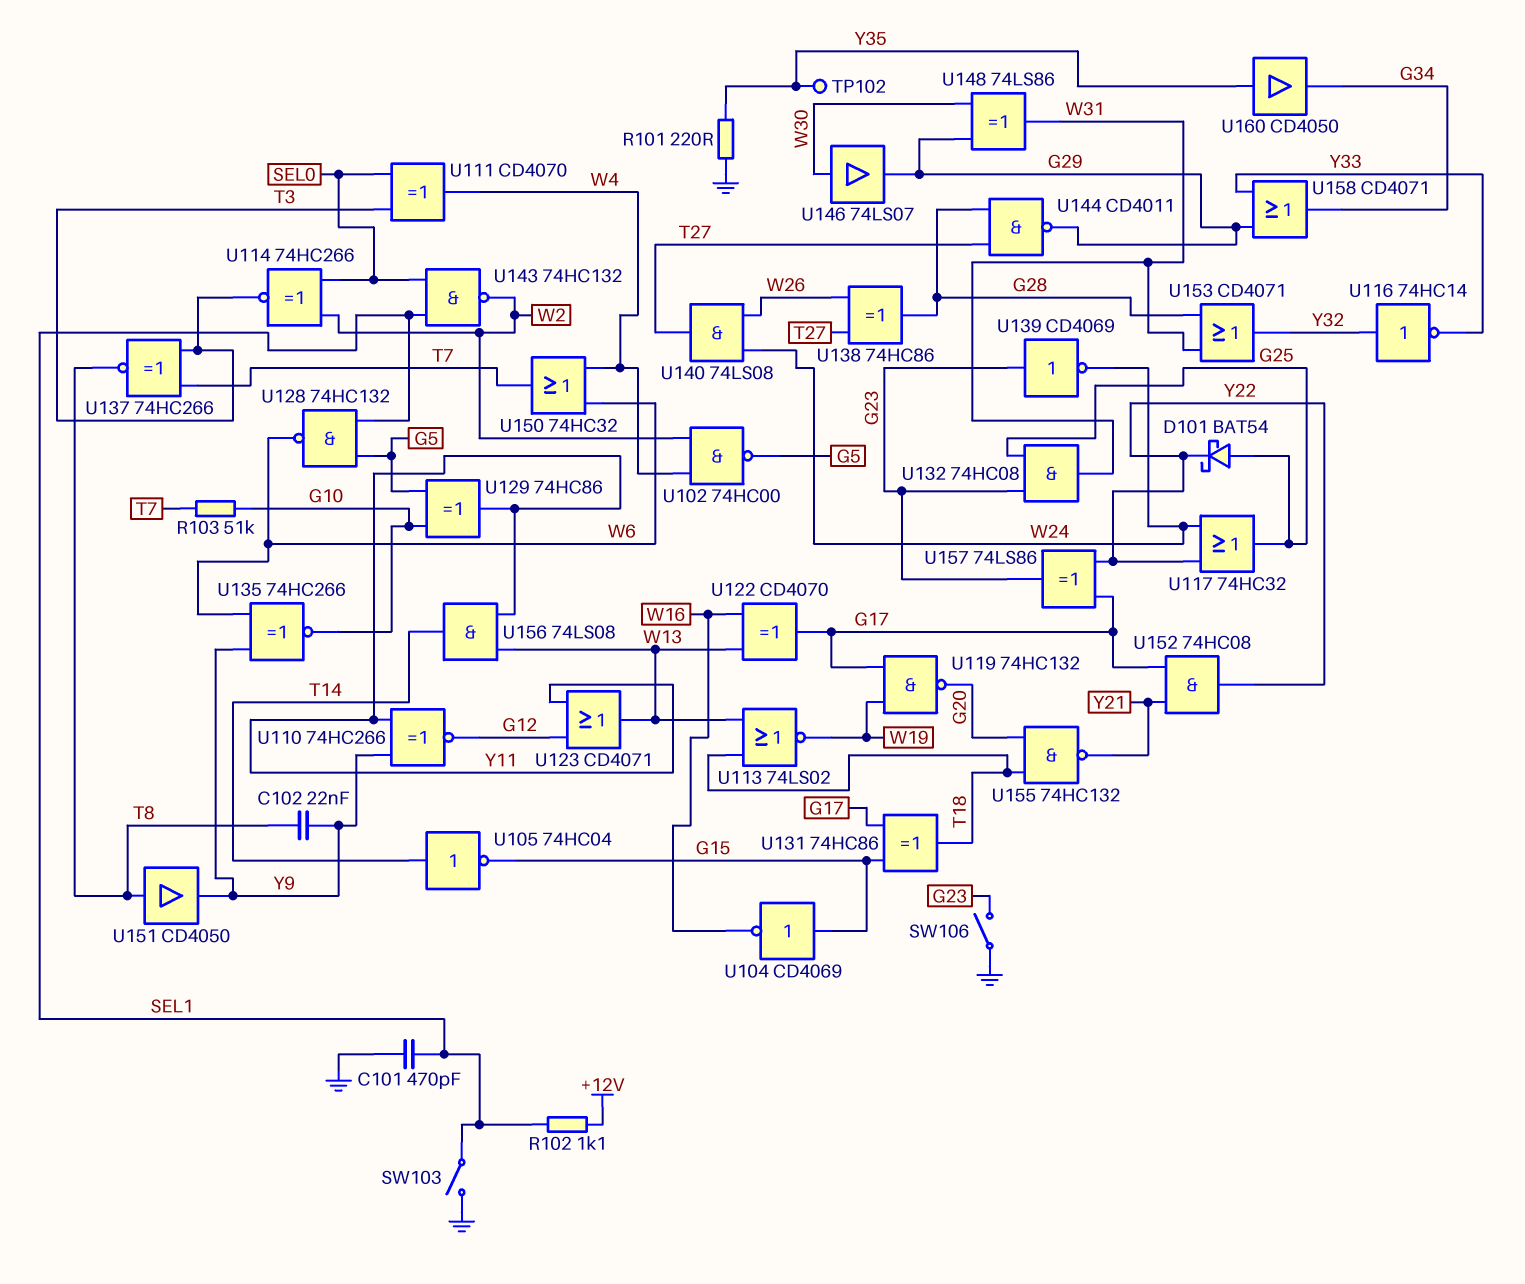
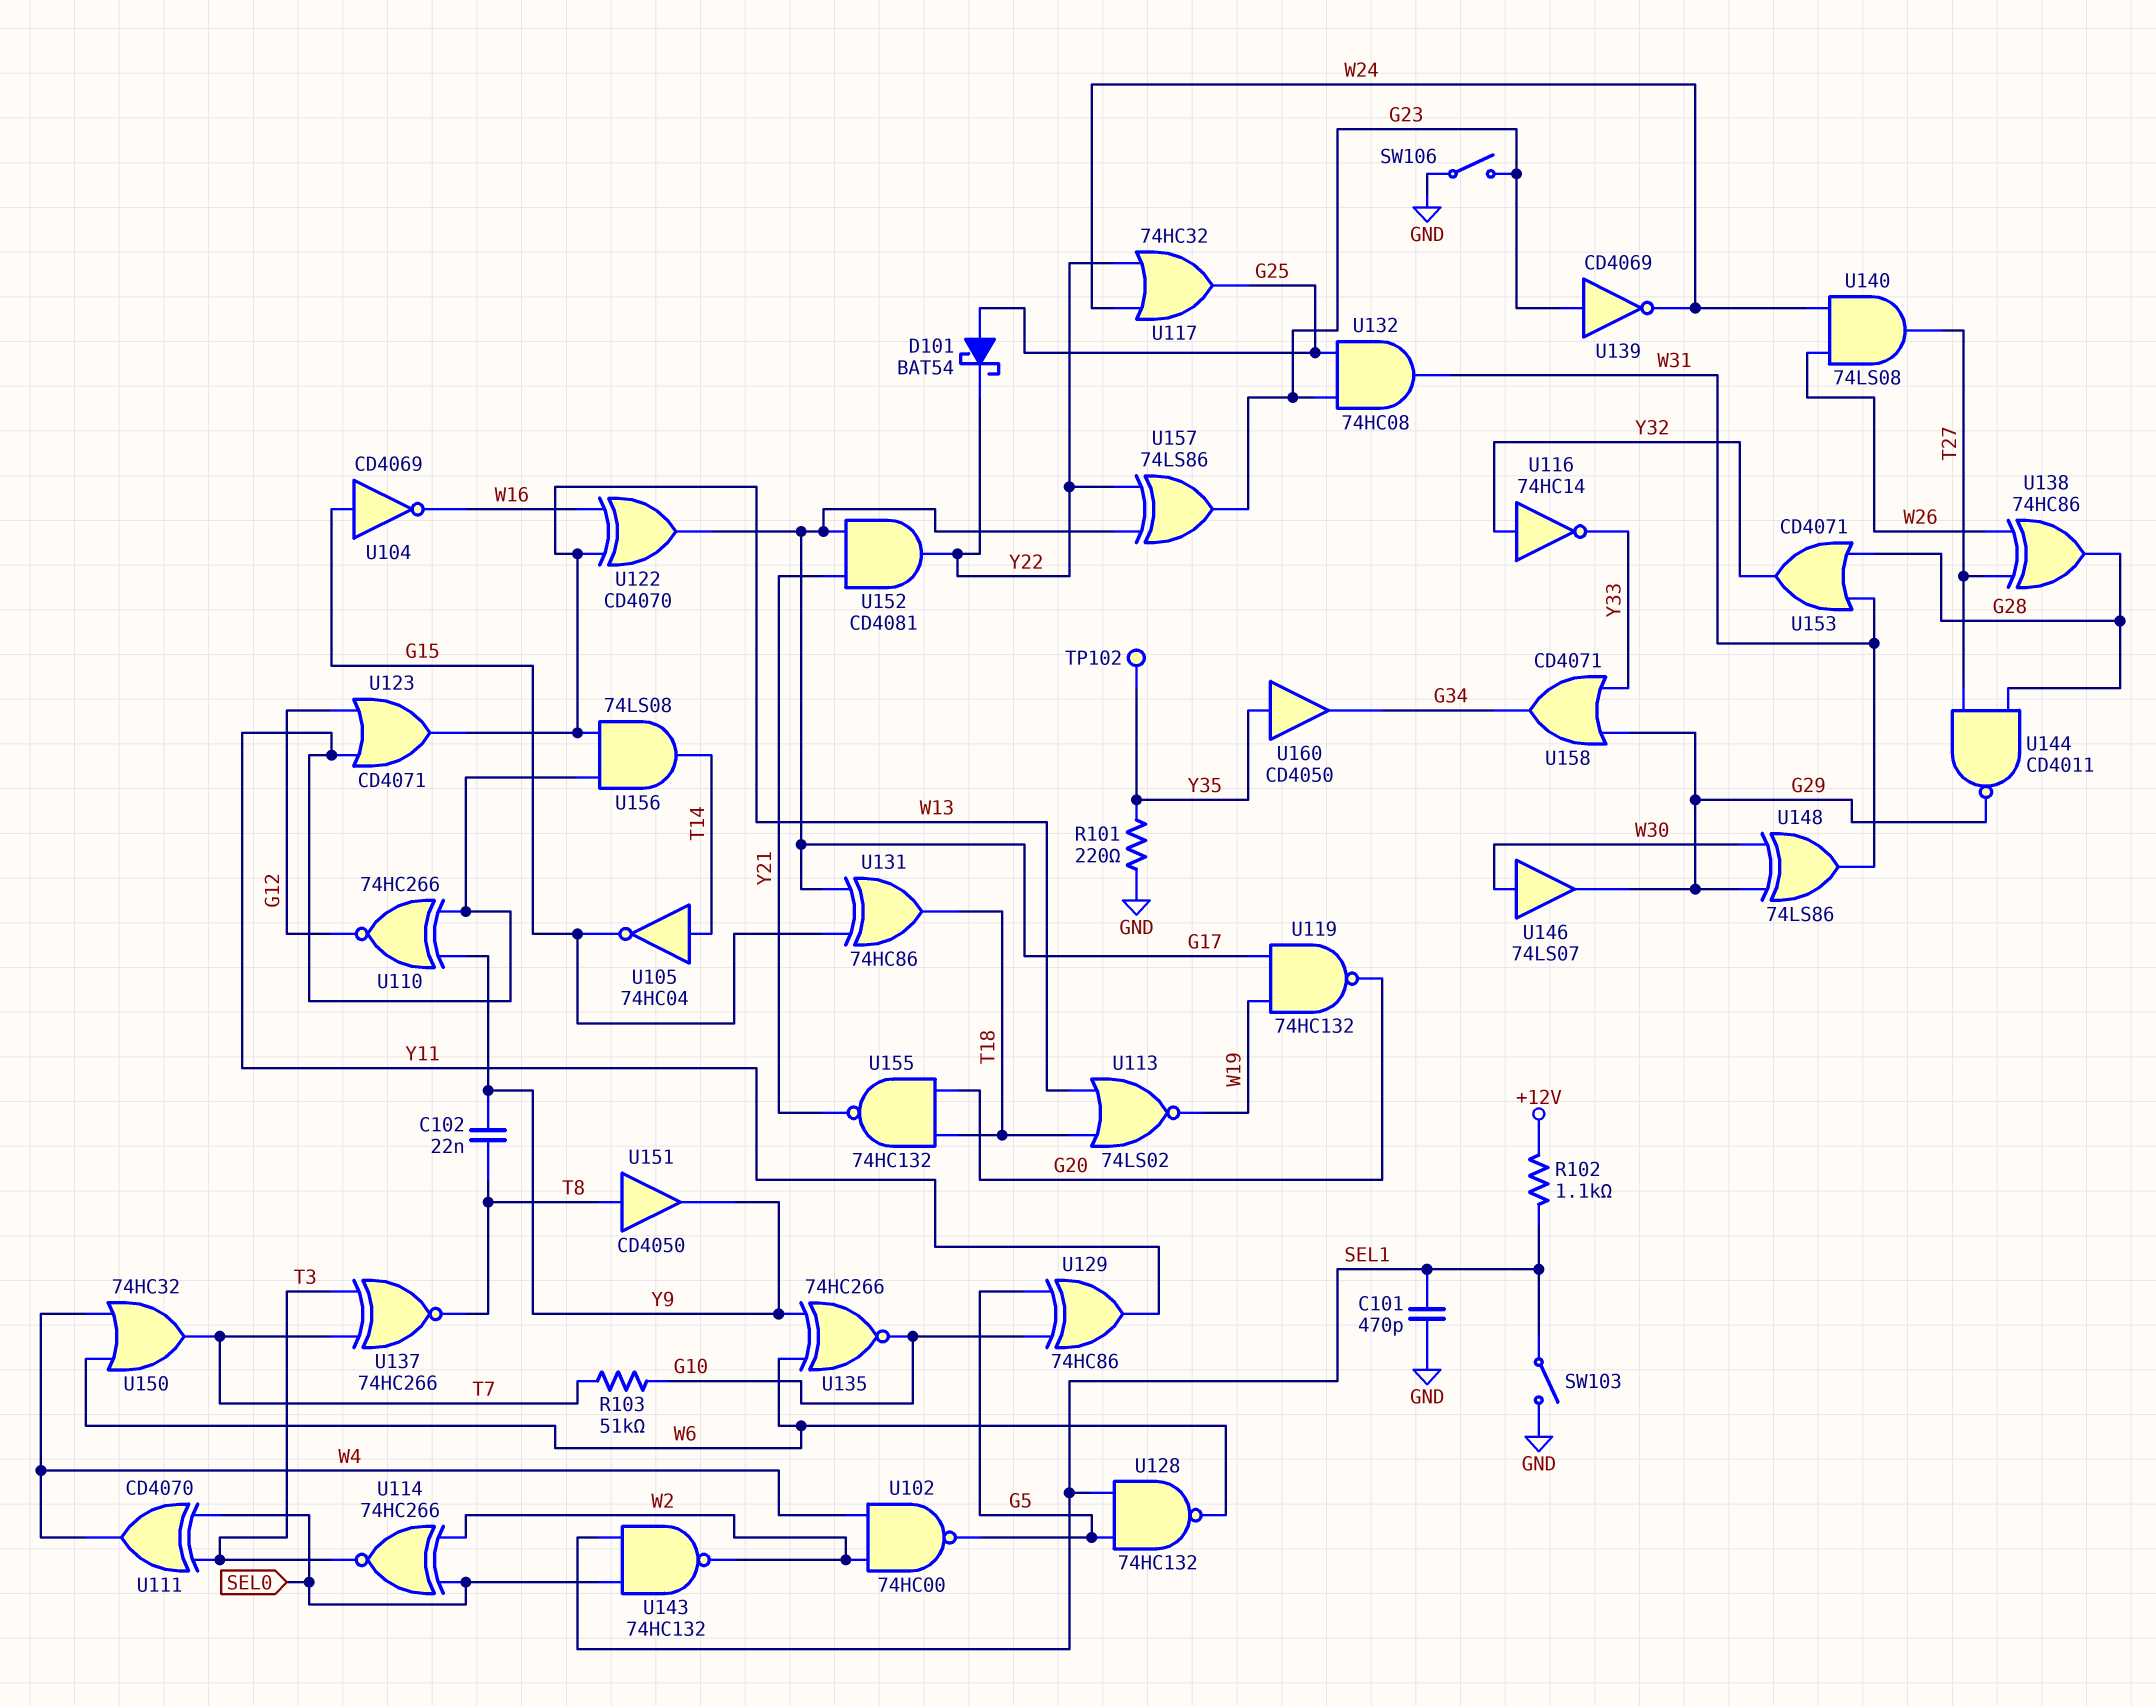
U152: AND 74HC08 (in G17, in Y21, out Y22) -> AND CD4081 (in G17, in Y21, out Y22)

